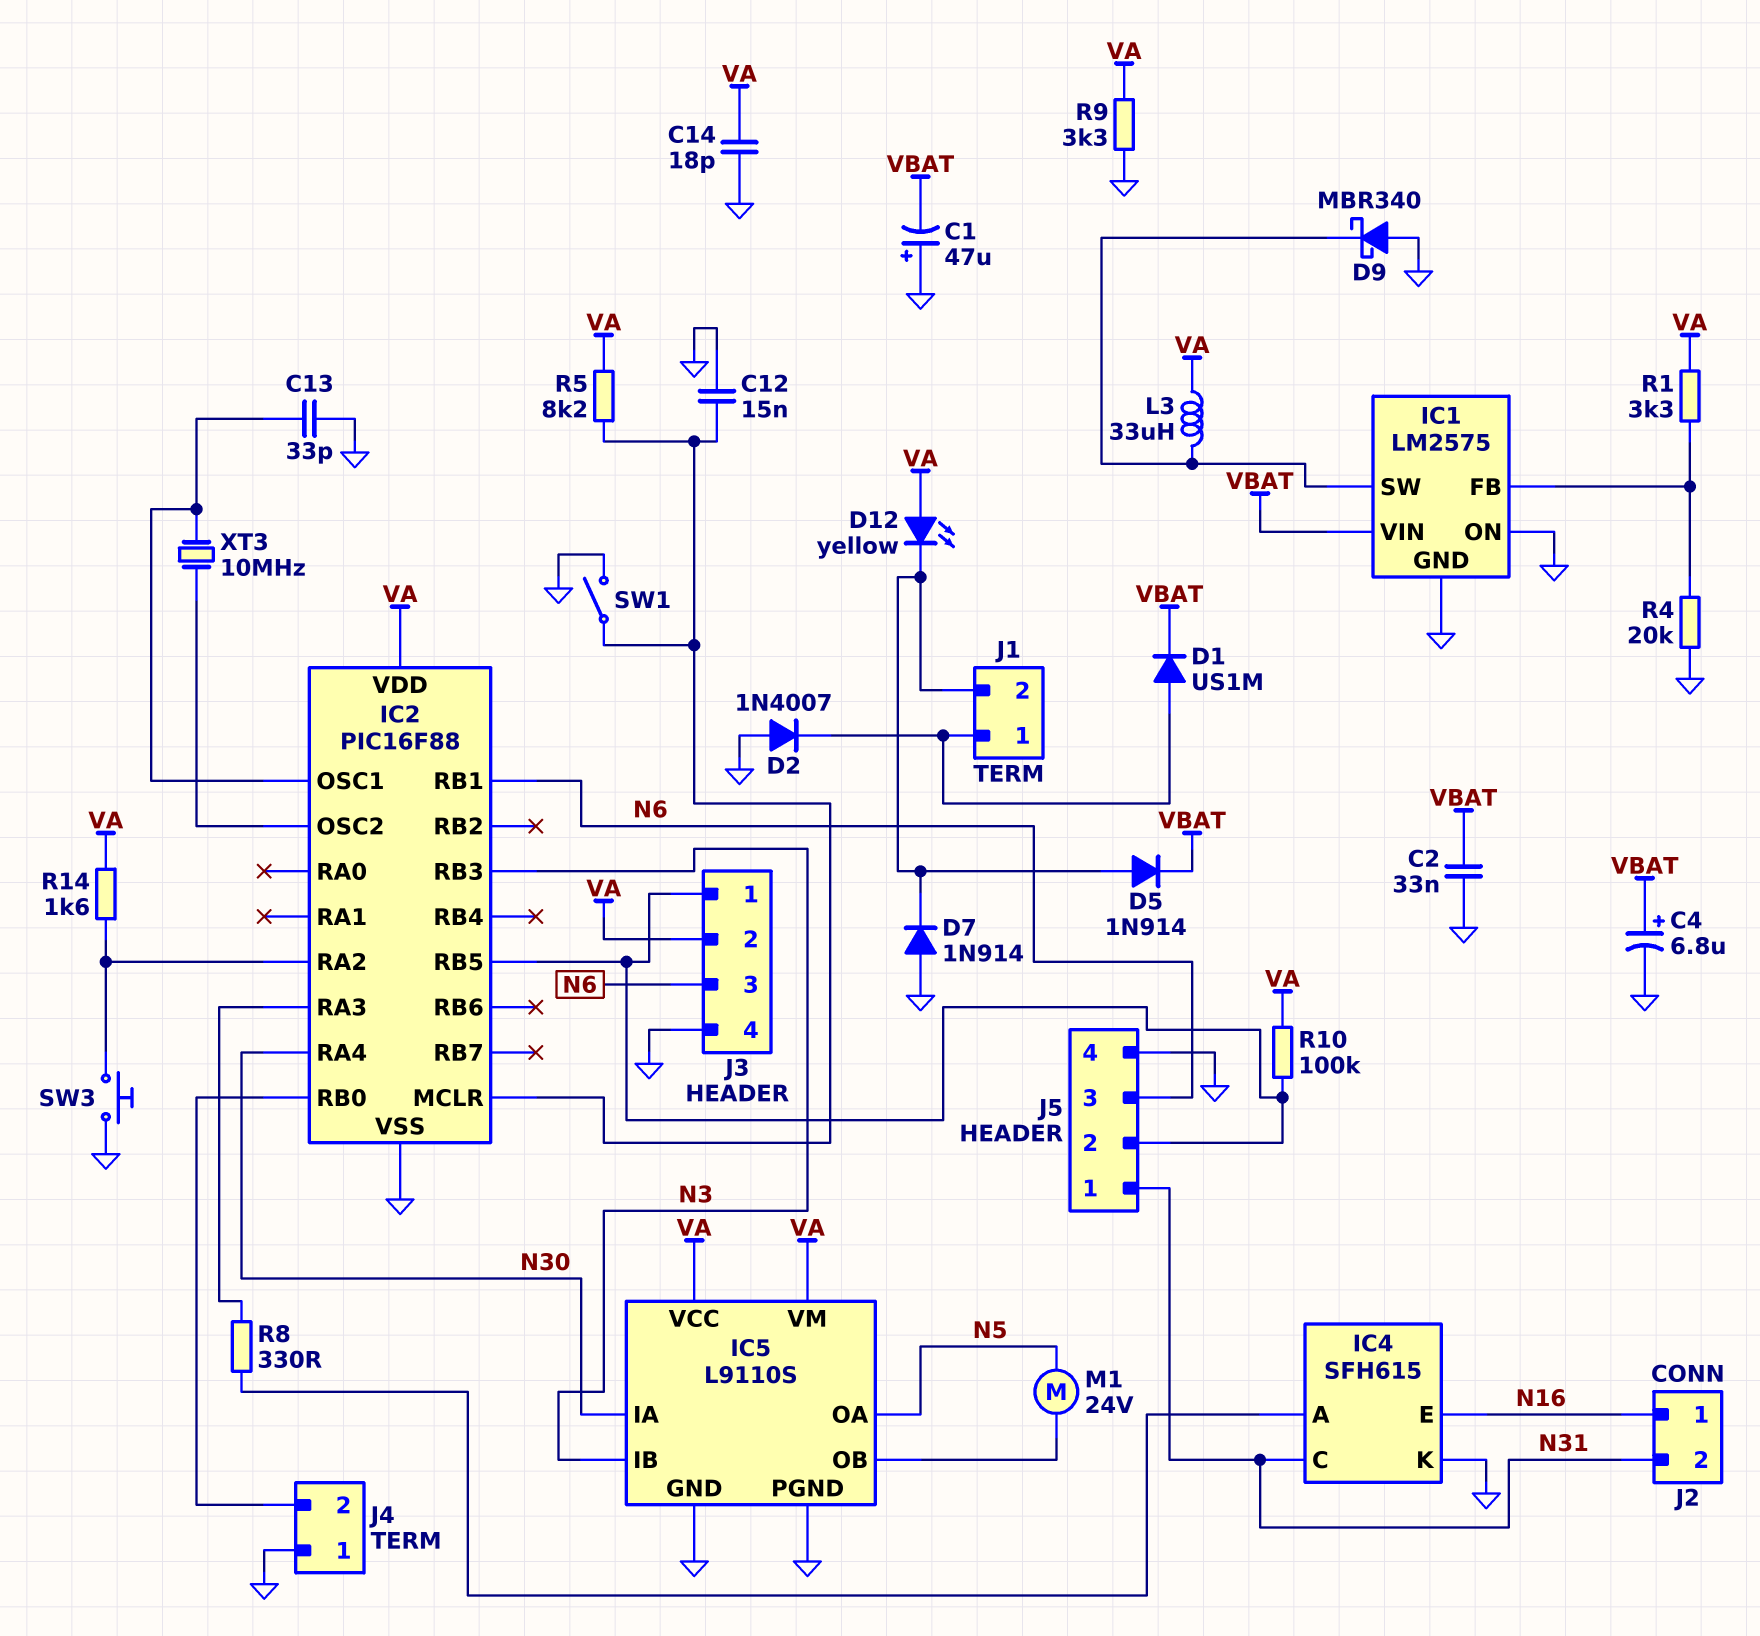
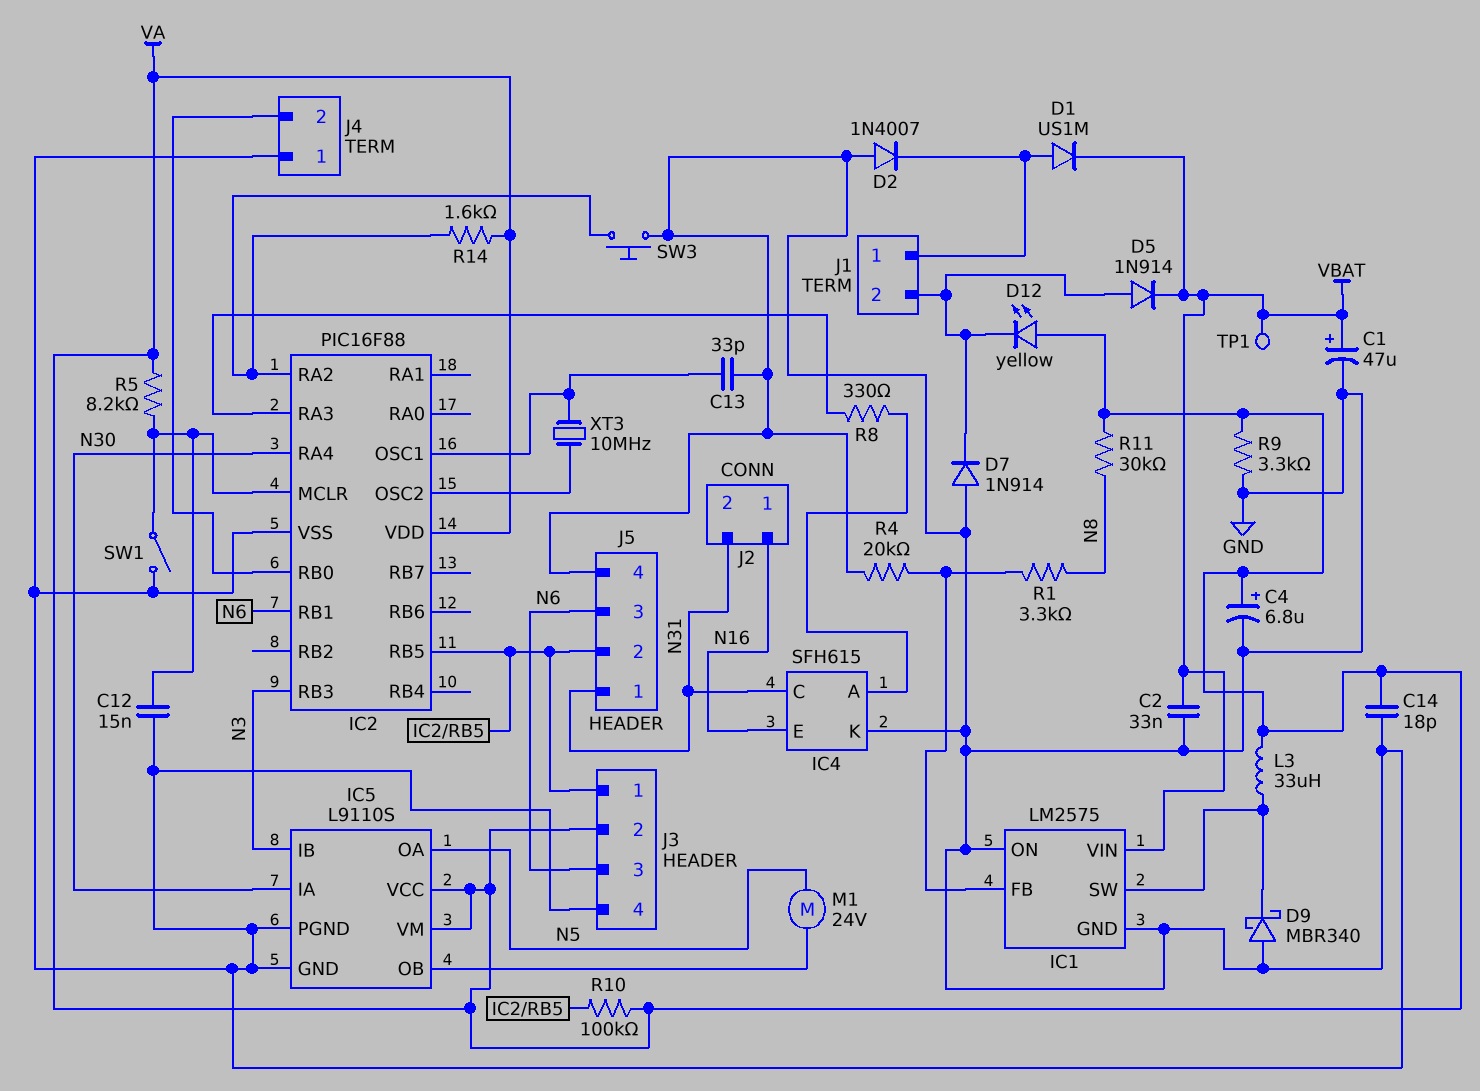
C1: 47uF (plus GND, minus VBAT) -> 47uF (plus VBAT, minus GND)
C4: 6.8uF (plus VBAT, minus GND) -> 6.8uF (plus VA, minus GND)
R1: 3.3k (IC1/FB, VA) -> 3.3k (IC1/FB, N8)
R11: none -> 30k (N8, VA)
TP1: none -> test point (VBAT)

